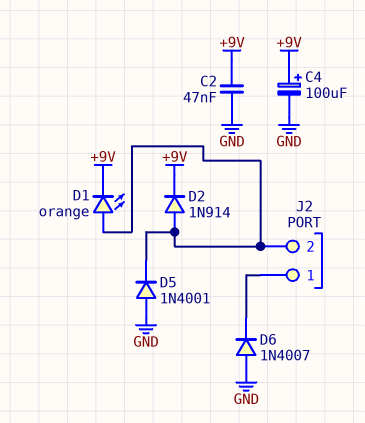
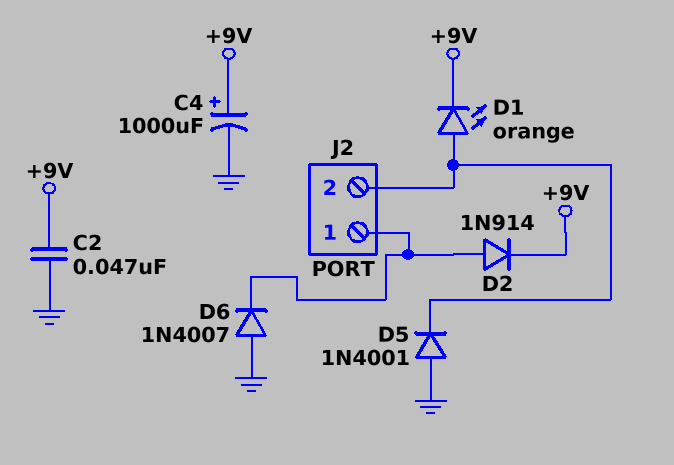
C4: 100uF (plus +9V, minus GND) -> 1000uF (plus +9V, minus GND)
D2: diode 1N914 (A J2/2, K +9V) -> diode 1N914 (A J2/1, K +9V)

